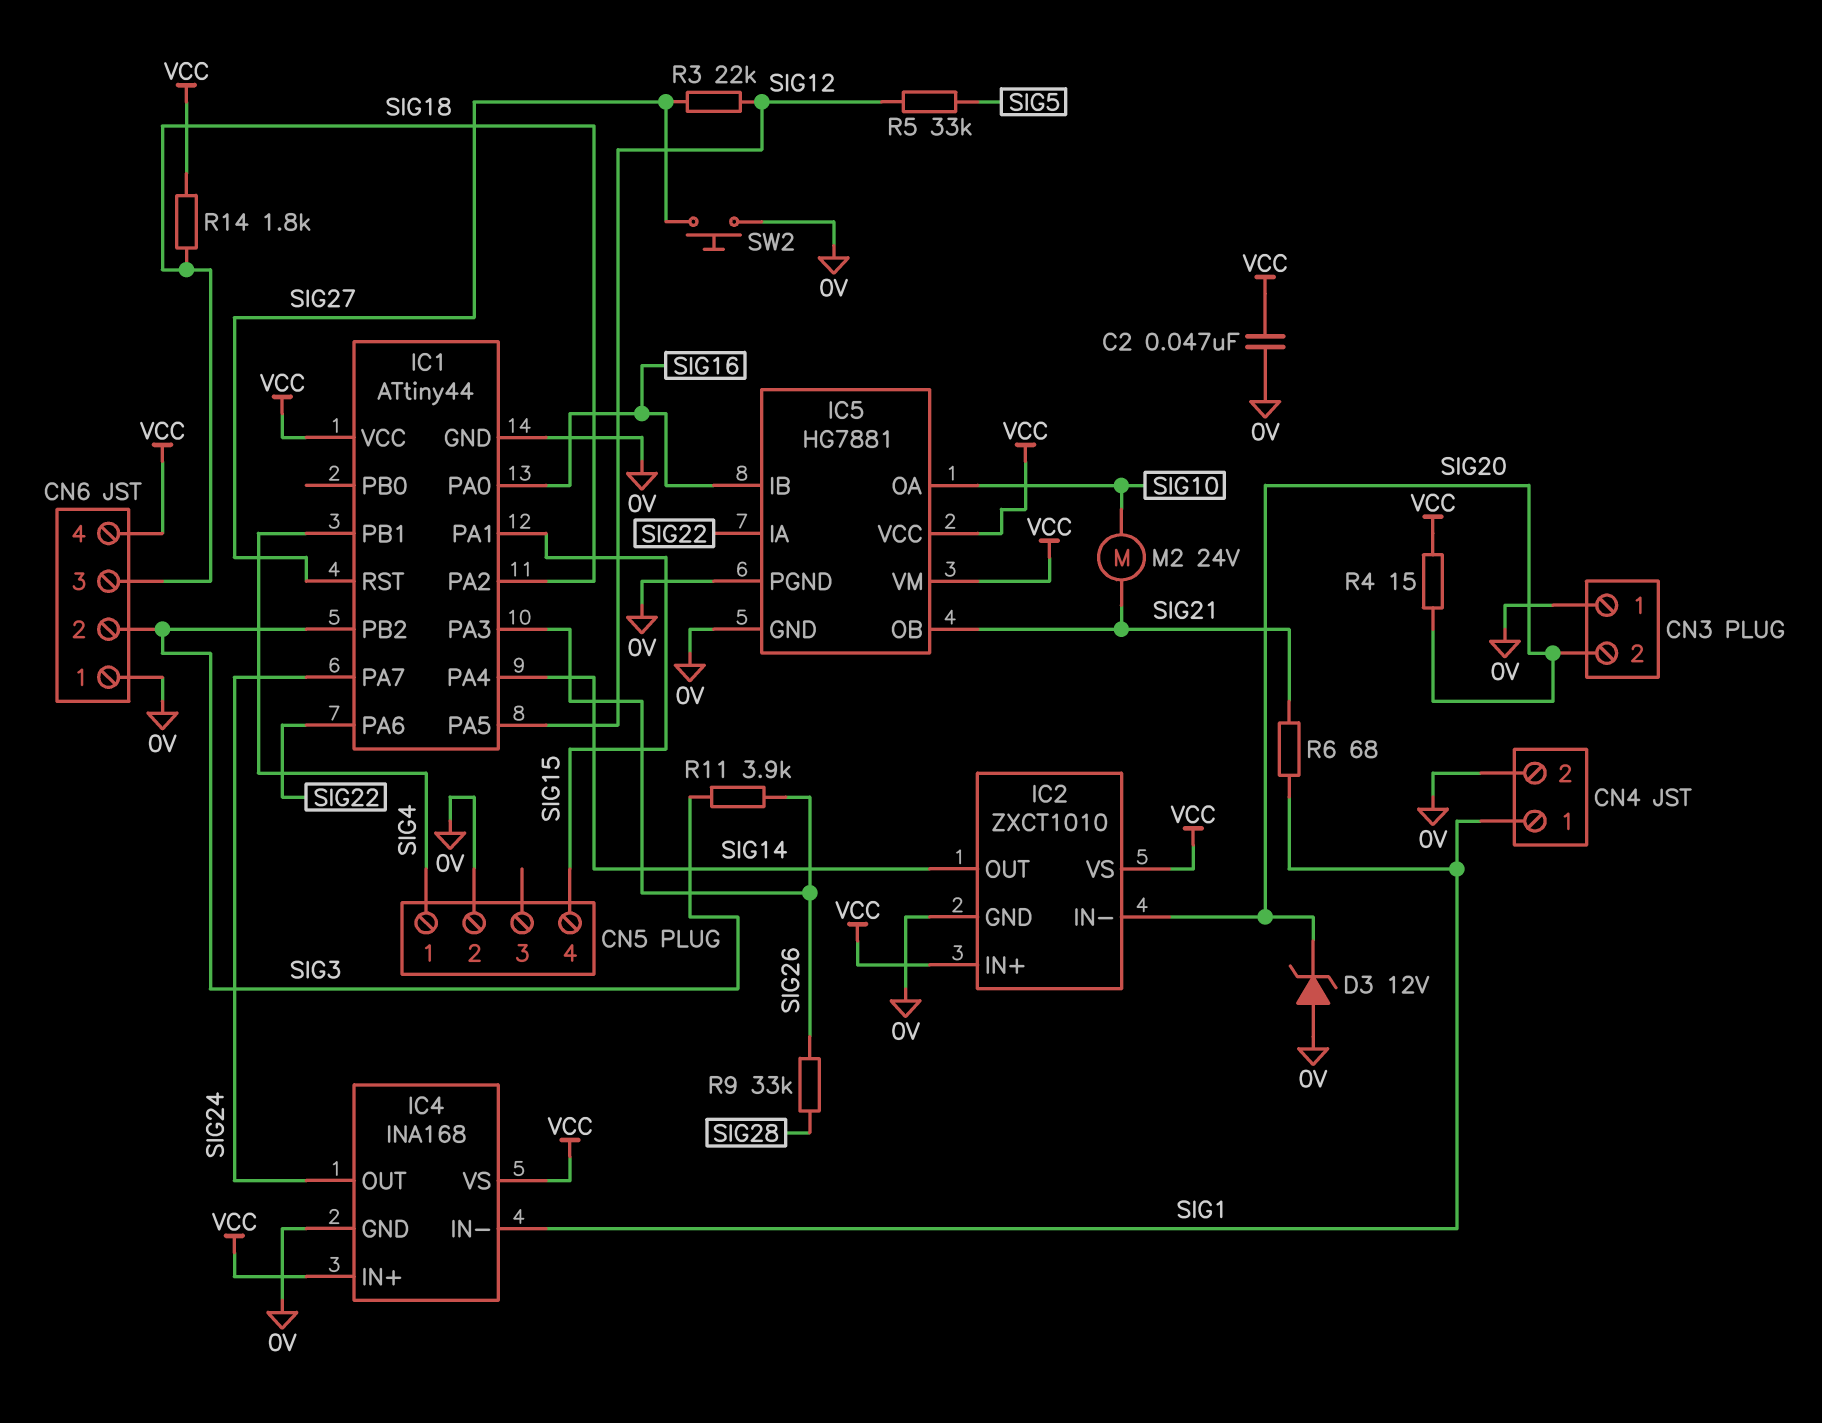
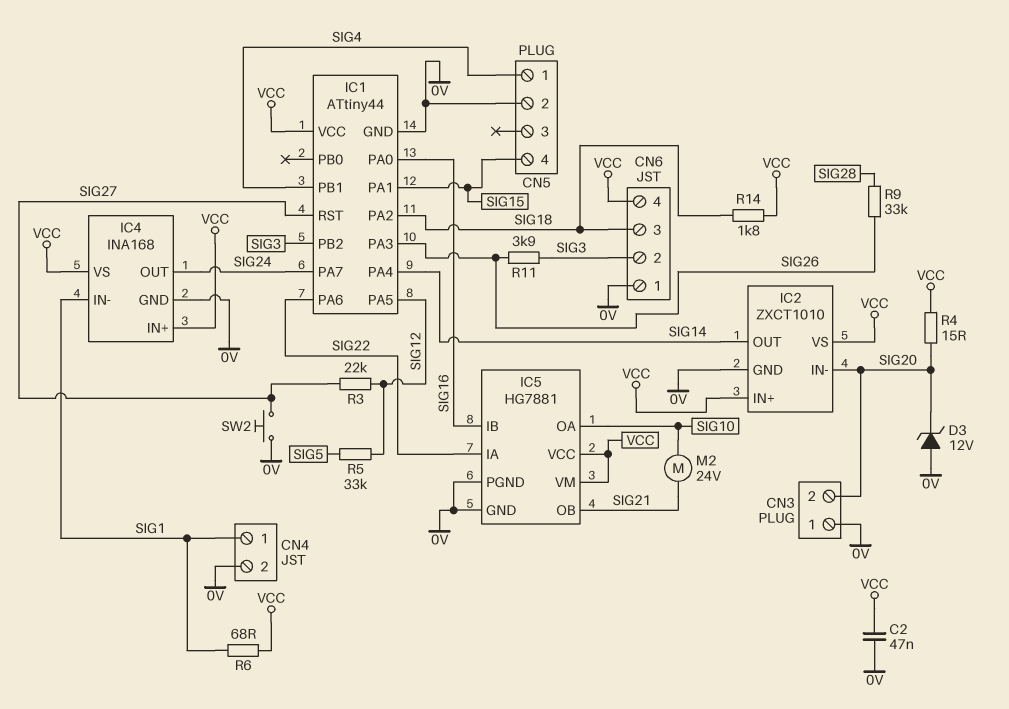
R6: 68 (SIG1, SIG21) -> 68 (SIG1, VCC)

